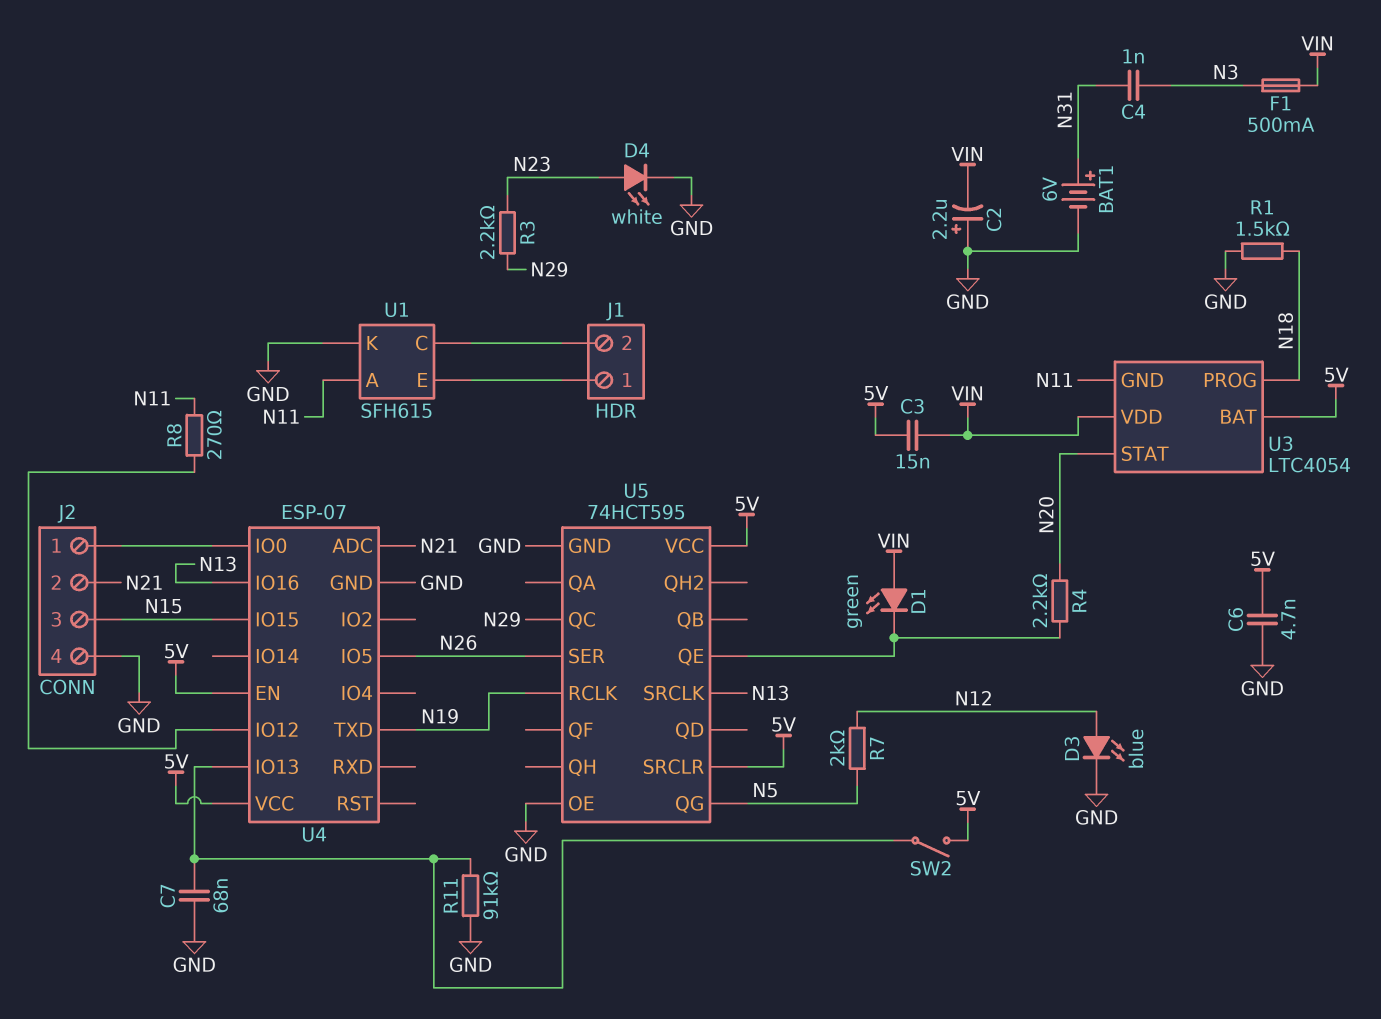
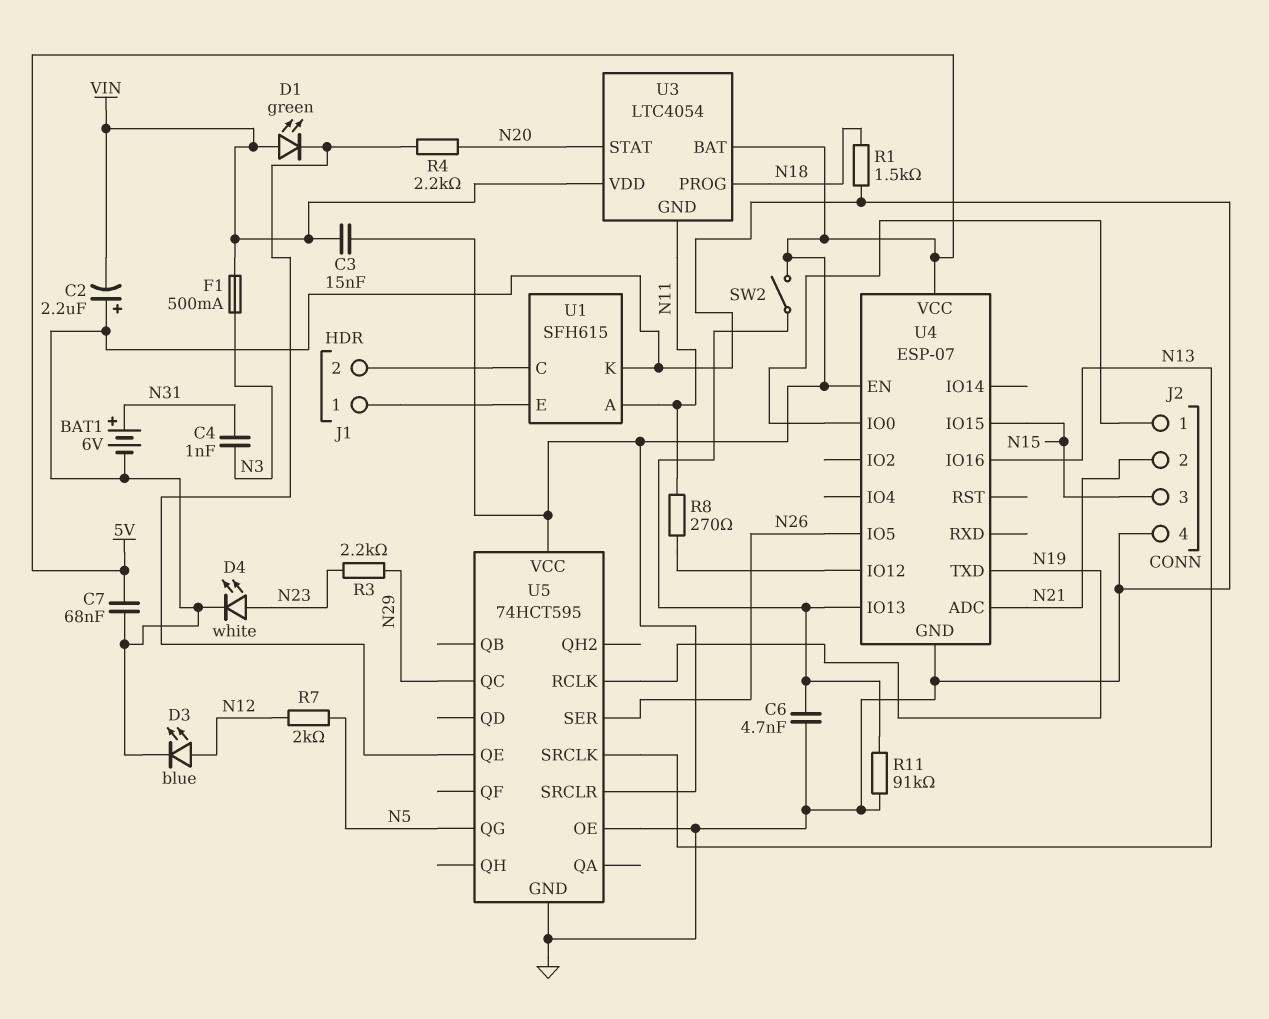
C6: 4.7nF (5V, GND) -> 4.7nF (GND, U4/IO13)
C7: 68nF (GND, U4/IO13) -> 68nF (5V, GND)

